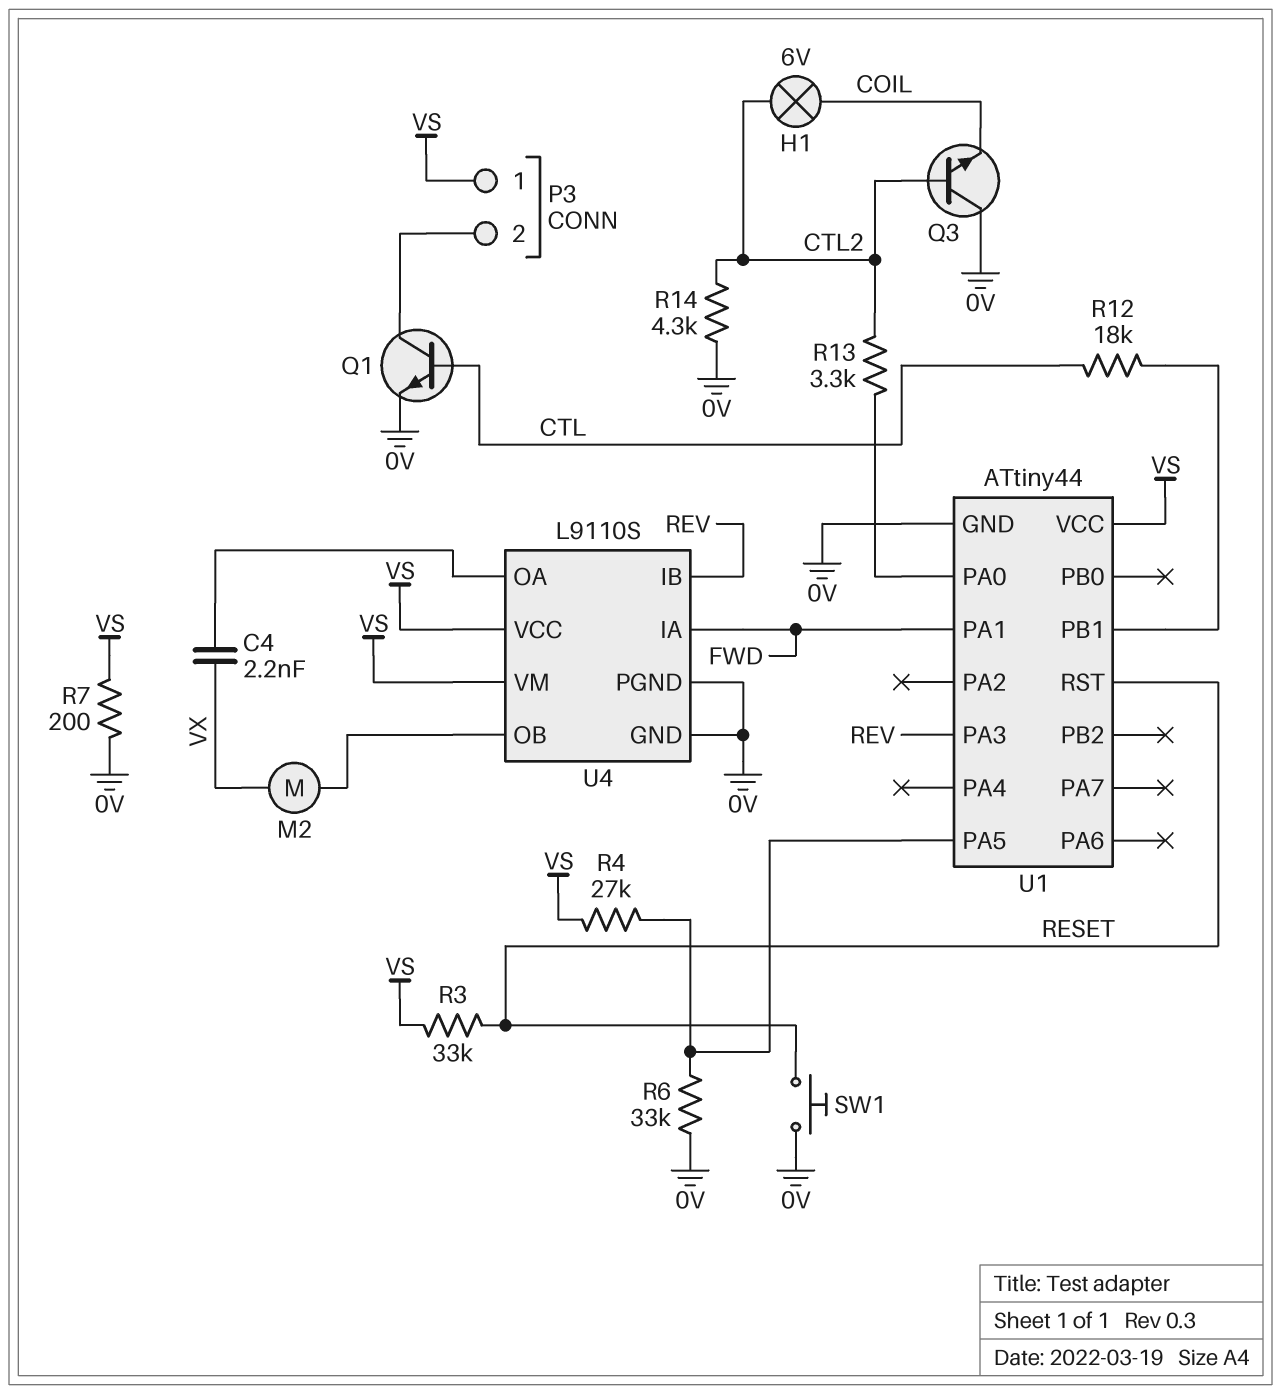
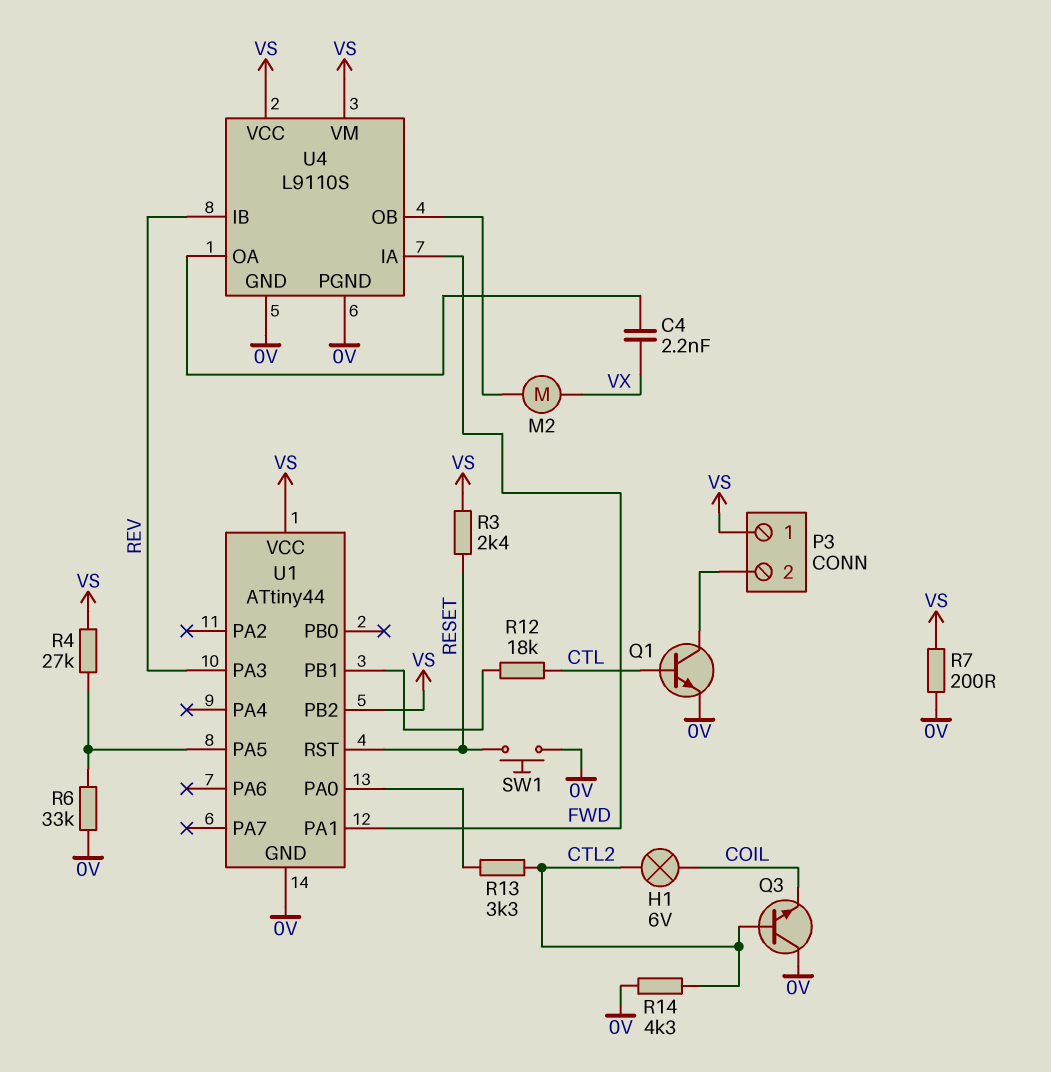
R3: 33k (RESET, VS) -> 2.4k (RESET, VS)
U1 pin PB2: none -> VS

